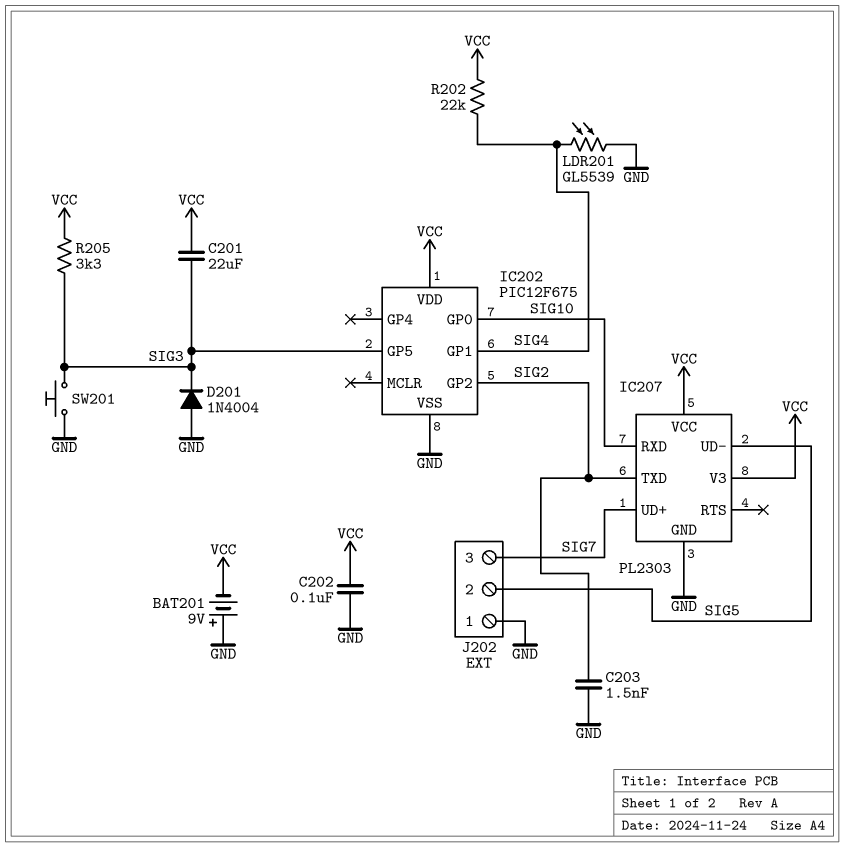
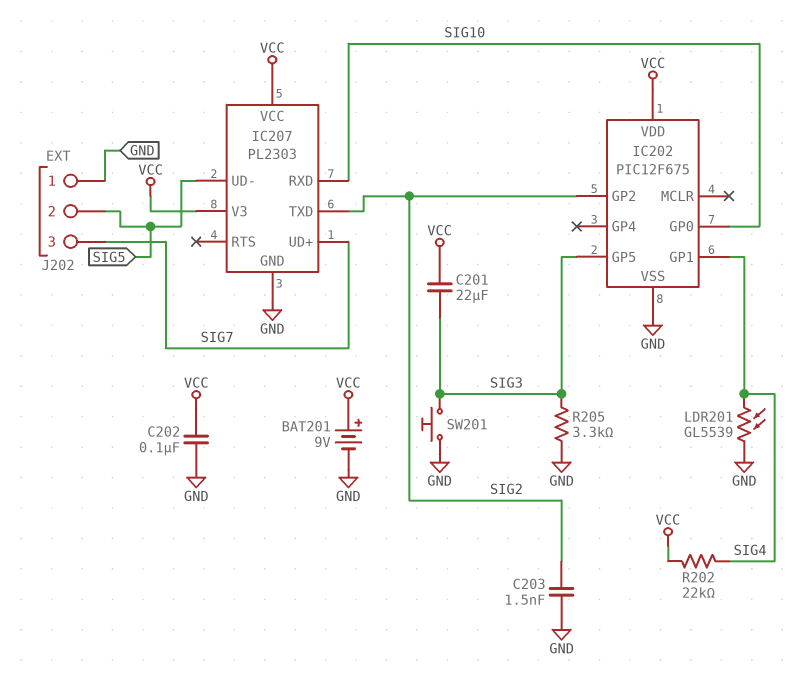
BAT201: 9V (plus GND, minus VCC) -> 9V (plus VCC, minus GND)
D201: diode 1N4004 (A GND, K SIG3) -> none
R205: 3.3k (SIG3, VCC) -> 3.3k (GND, SIG3)

